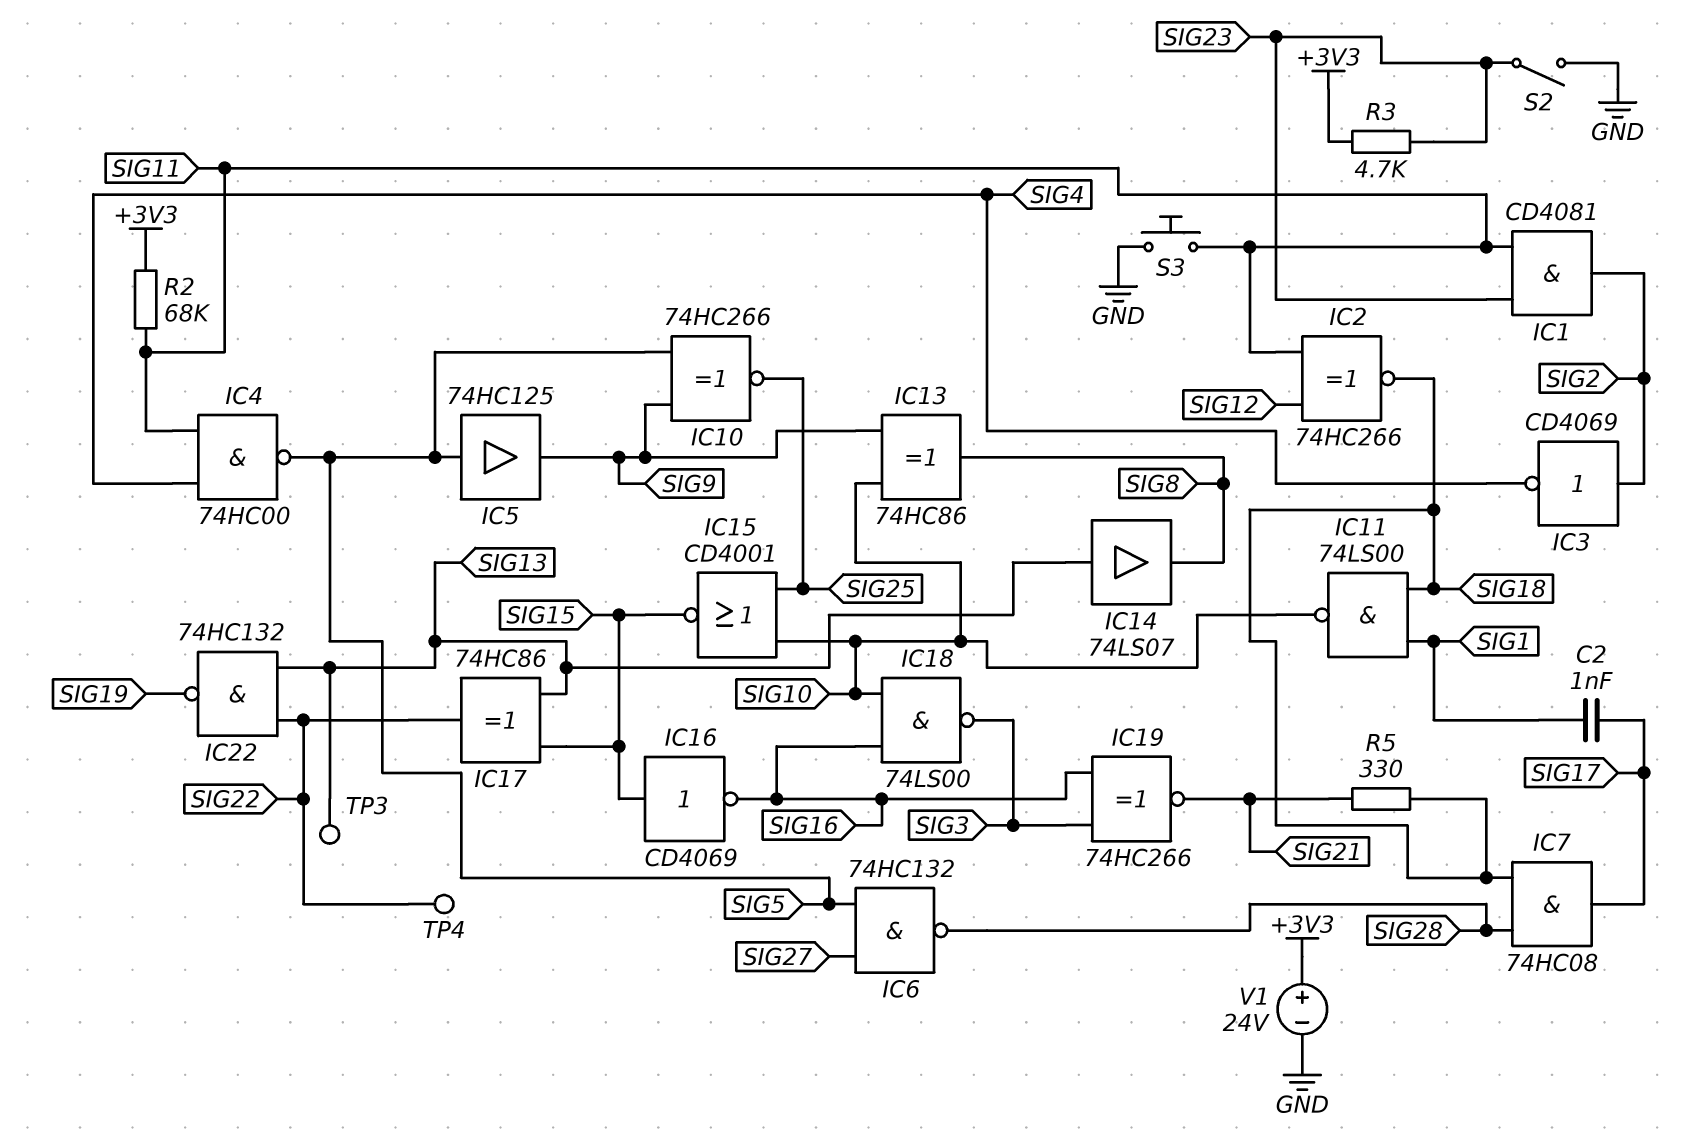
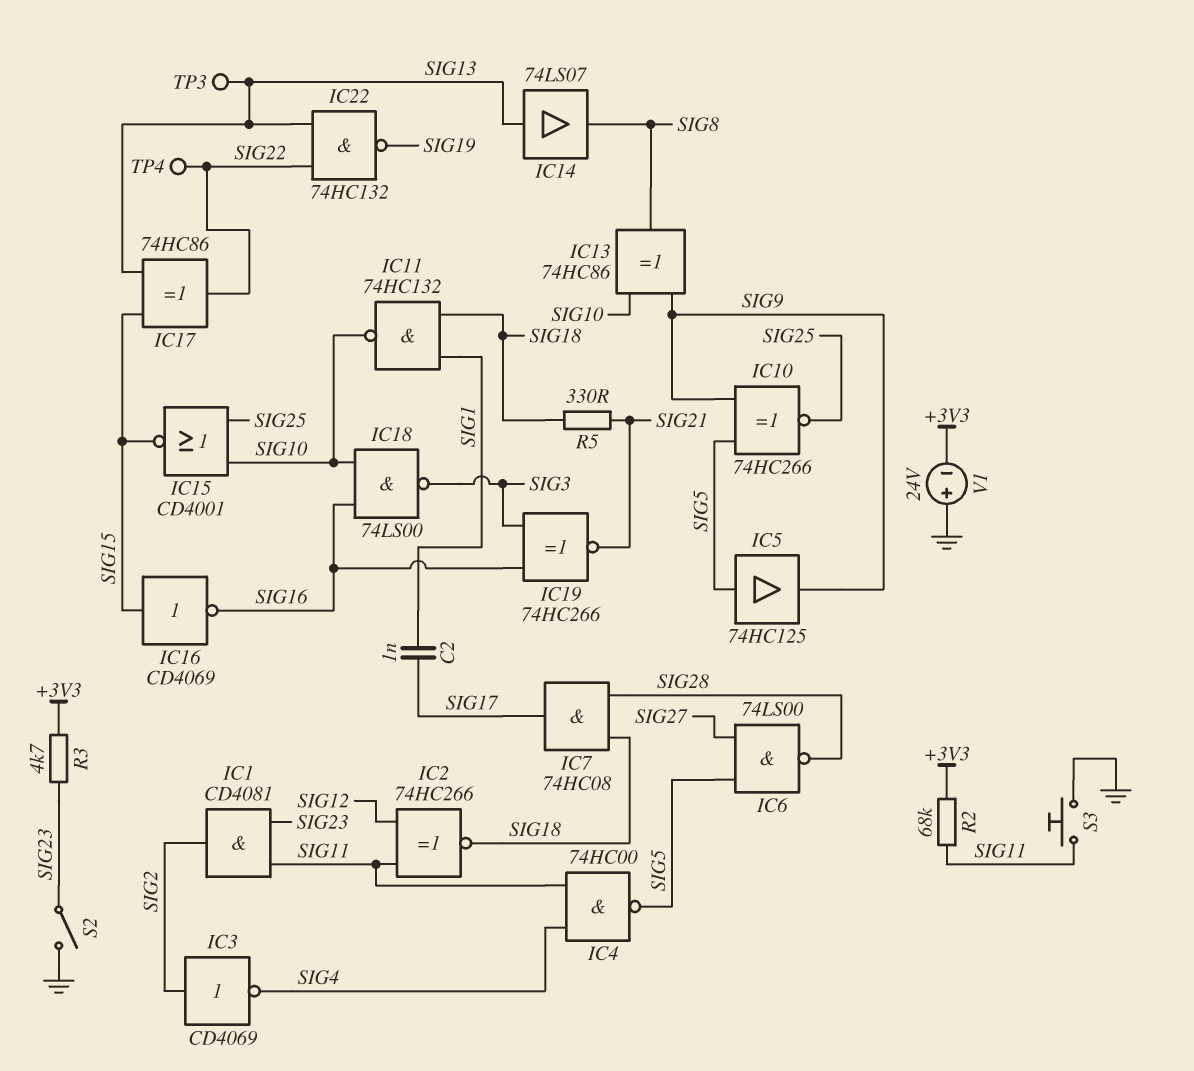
IC6: NAND 74HC132 (in SIG5, in SIG27, out SIG28) -> NAND 74LS00 (in SIG5, in SIG27, out SIG28)
IC11: NAND 74LS00 (in SIG1, in SIG18, out SIG10) -> NAND 74HC132 (in SIG1, in SIG18, out SIG10)
V1: 24V (plus +3V3, minus GND) -> 24V (plus GND, minus +3V3)

